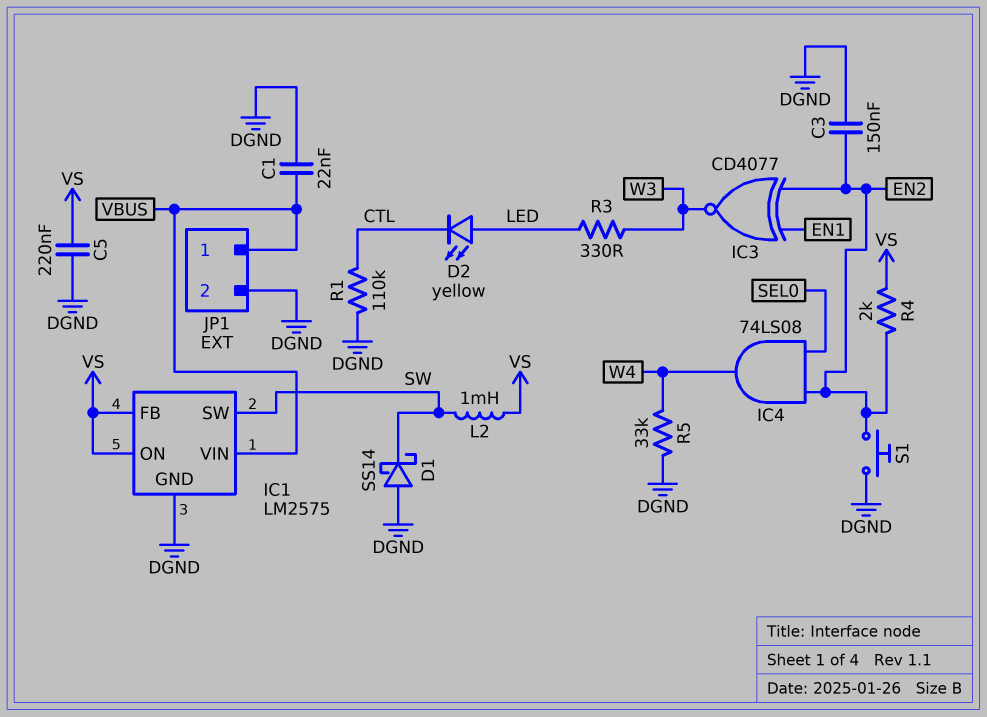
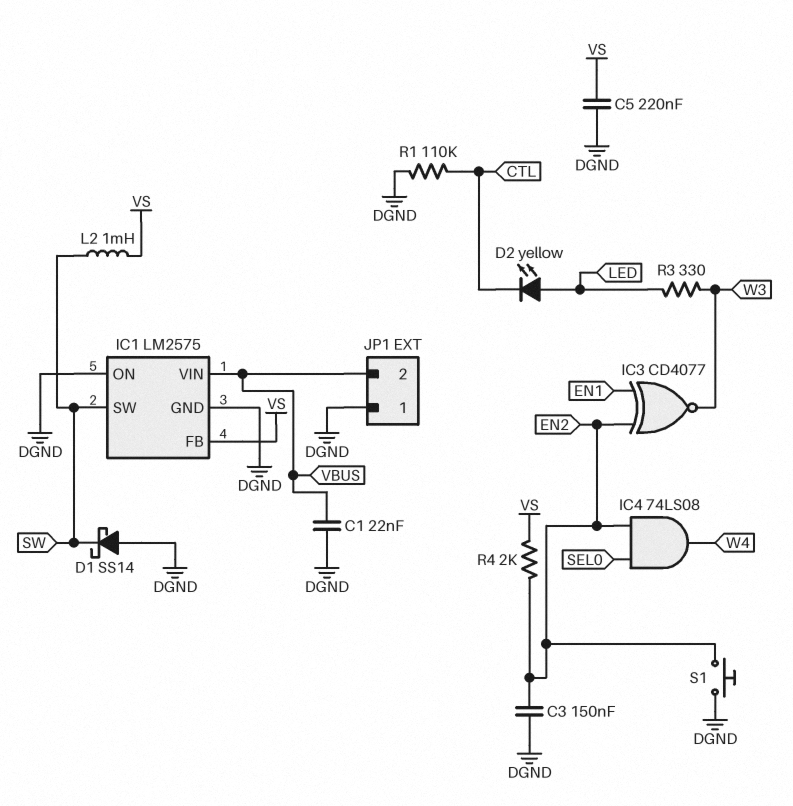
IC1 pin ON: VS -> DGND
JP1 pin 1: VBUS -> DGND
JP1 pin 2: DGND -> VBUS
R5: 33k (DGND, W4) -> none

